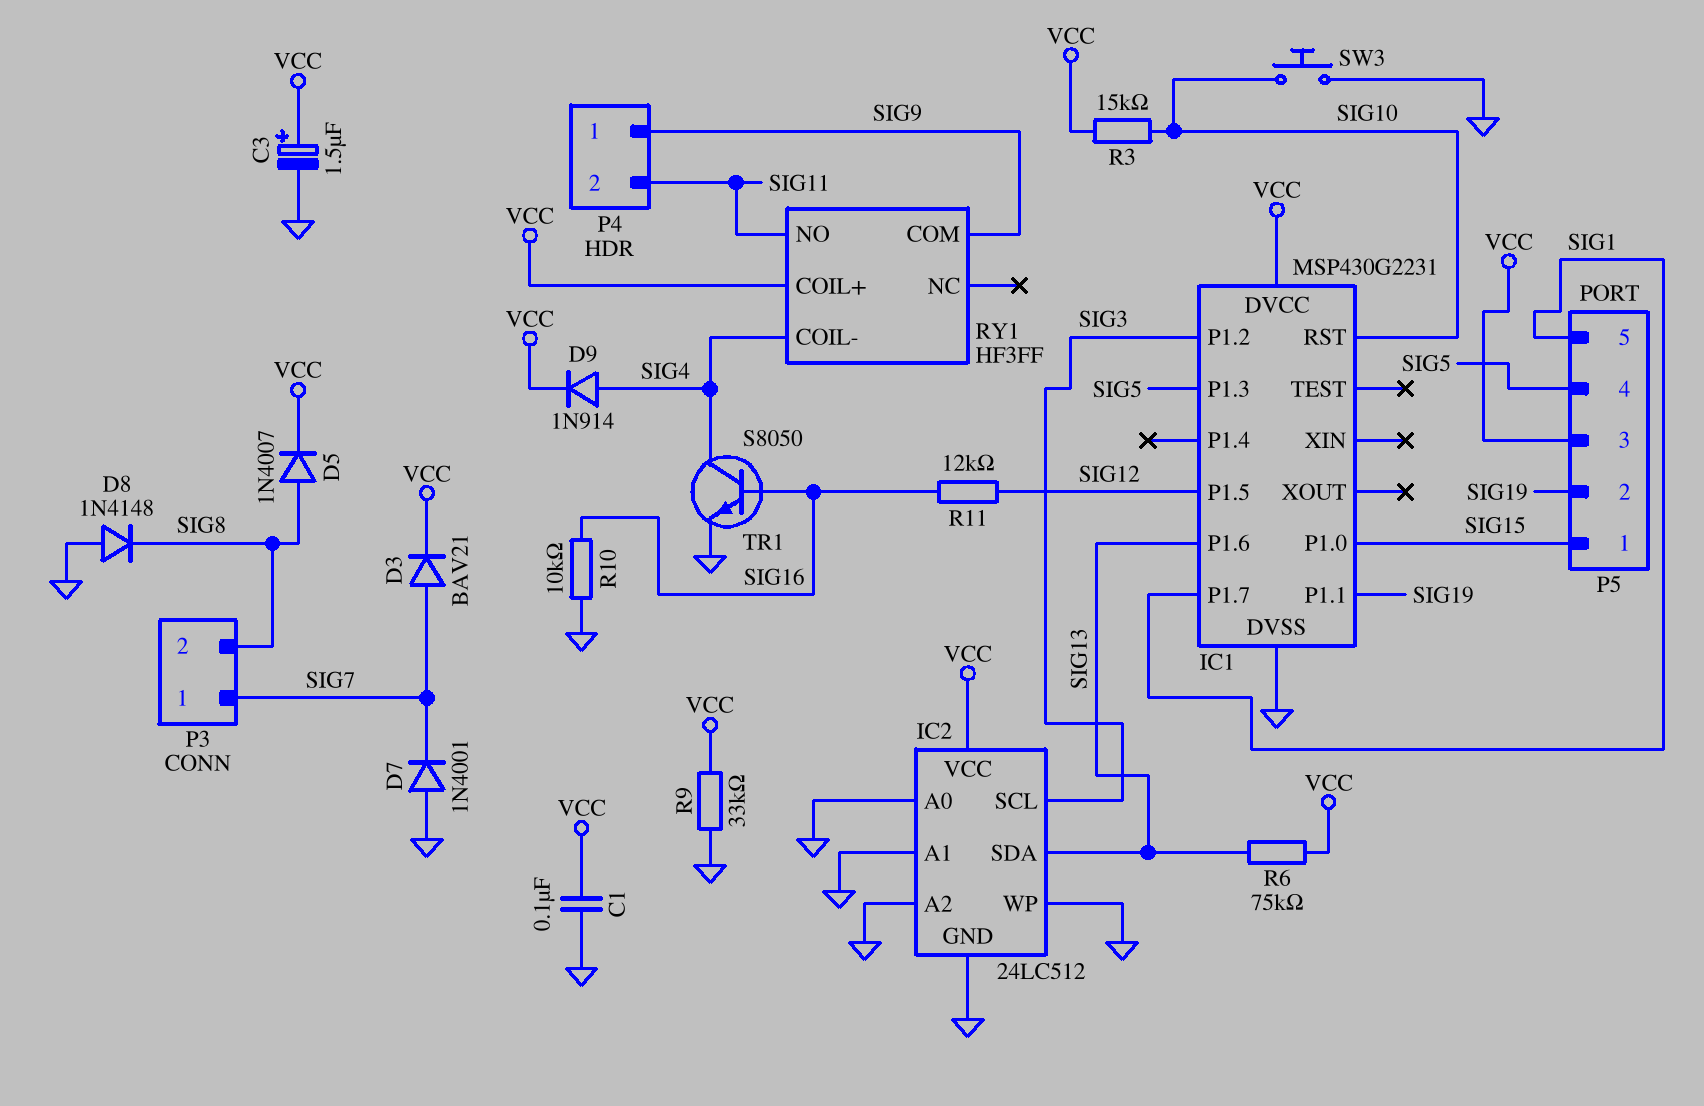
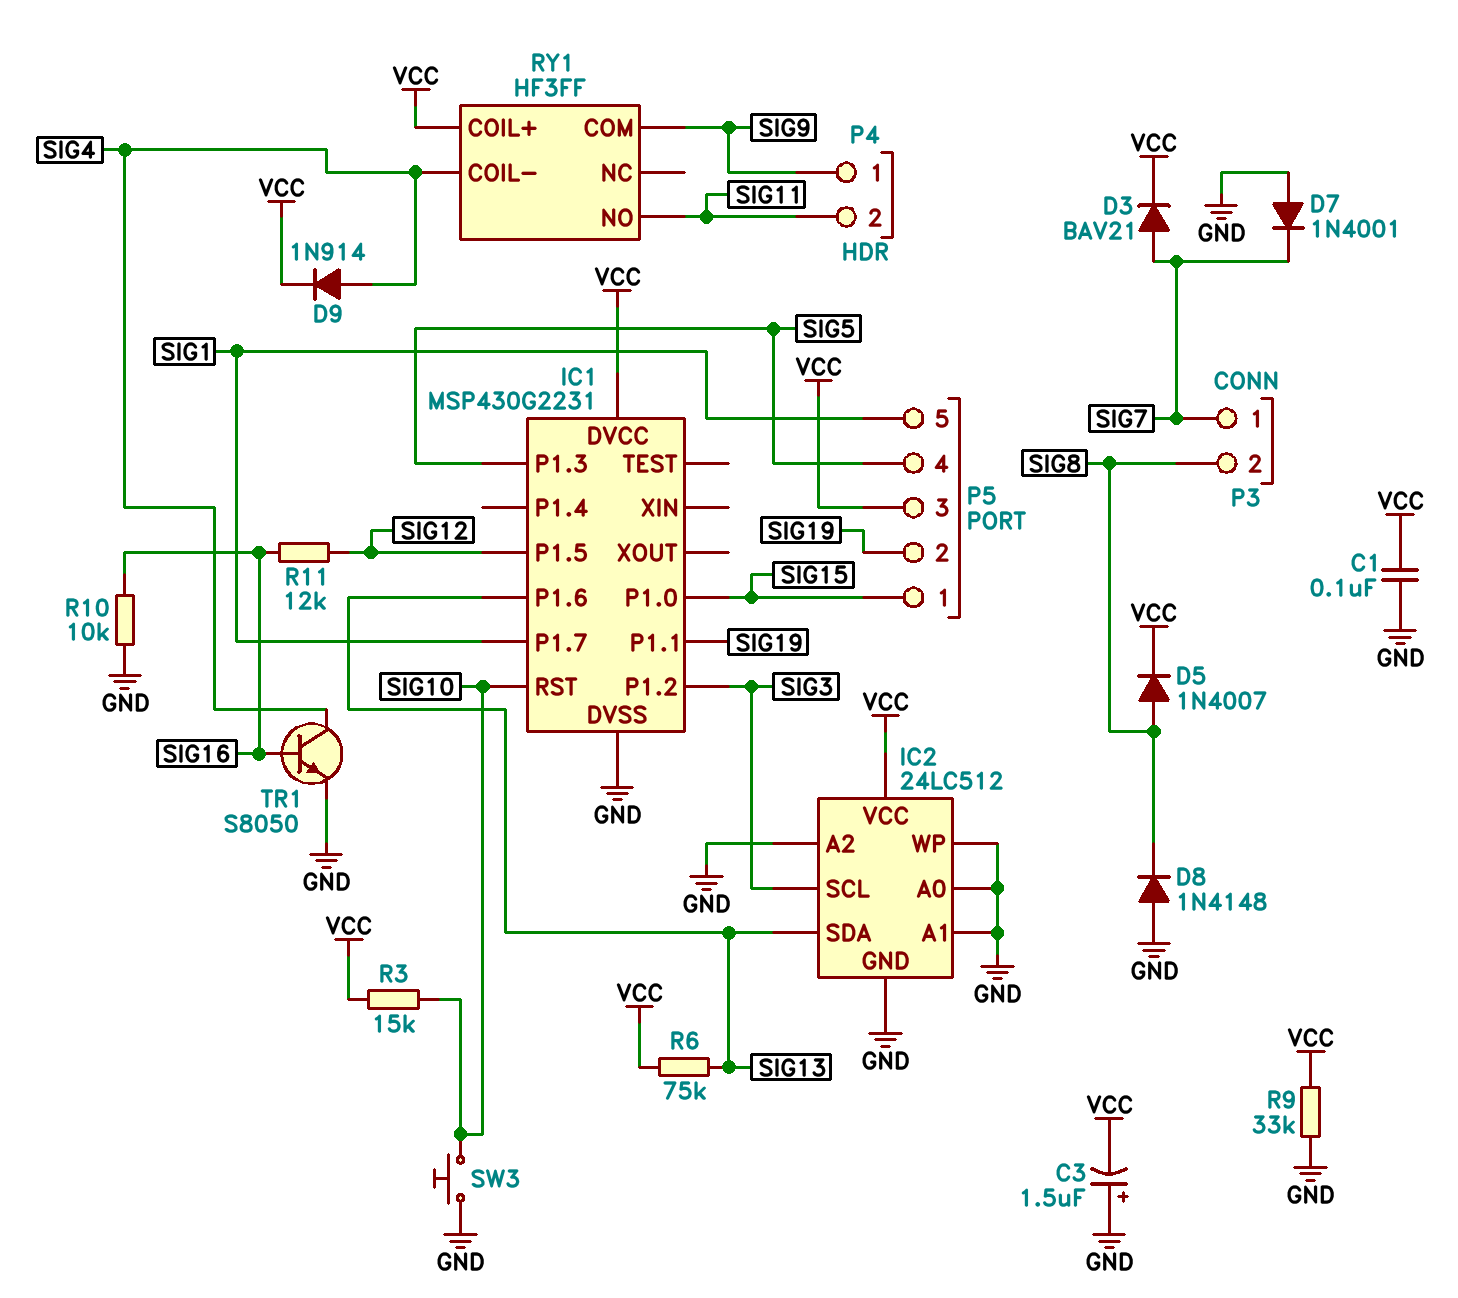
C3: 1.5uF (plus VCC, minus GND) -> 1.5uF (plus GND, minus VCC)

